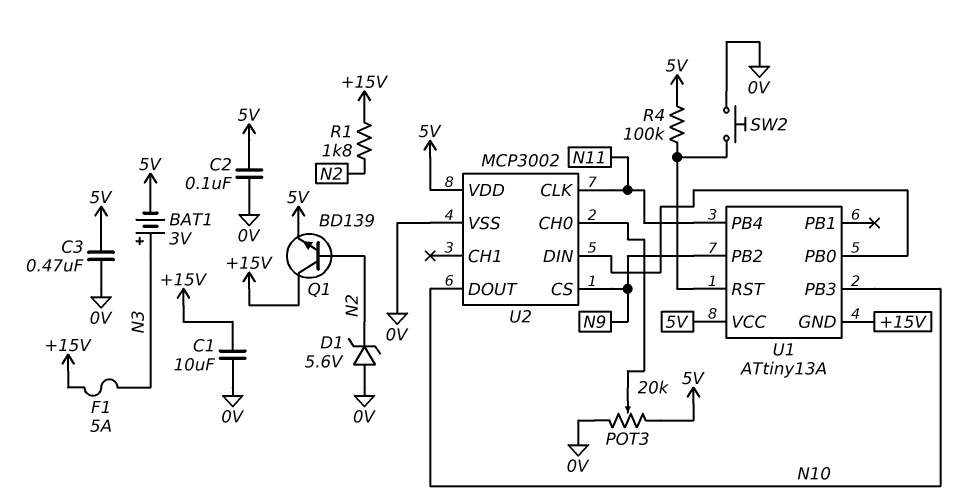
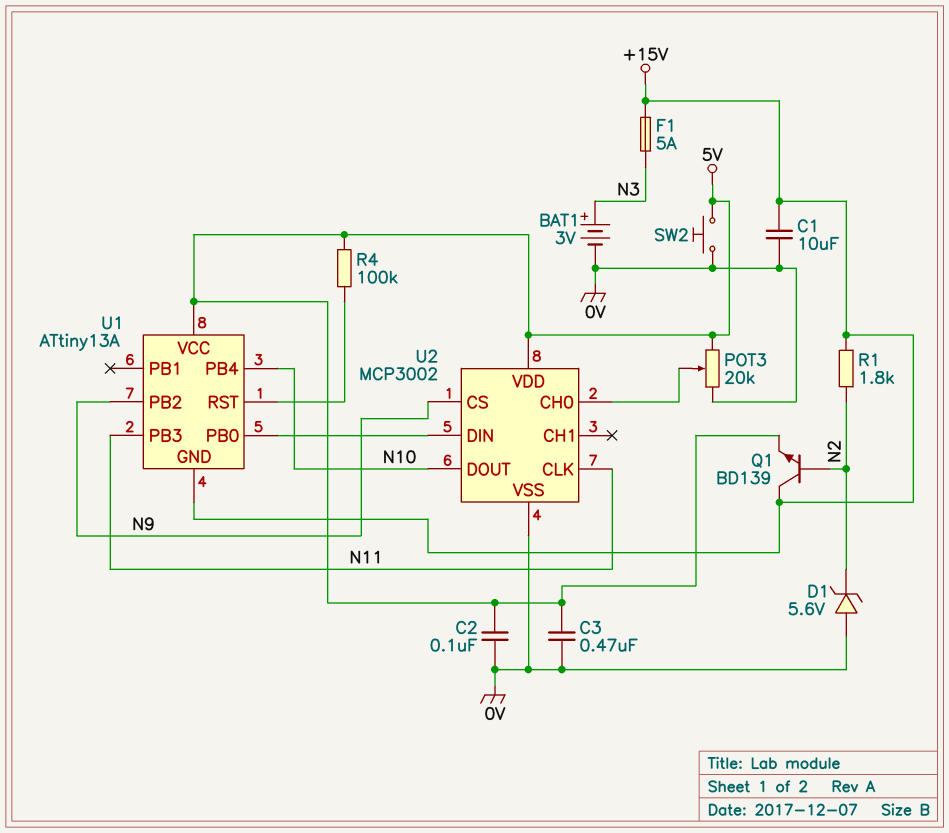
BAT1: 3V (plus N3, minus 5V) -> 3V (plus N3, minus 0V)
SW2: button (0V, U1/RST) -> button (0V, 5V)
U1 pin PB3: N10 -> N11
U1 pin PB4: N11 -> N10

